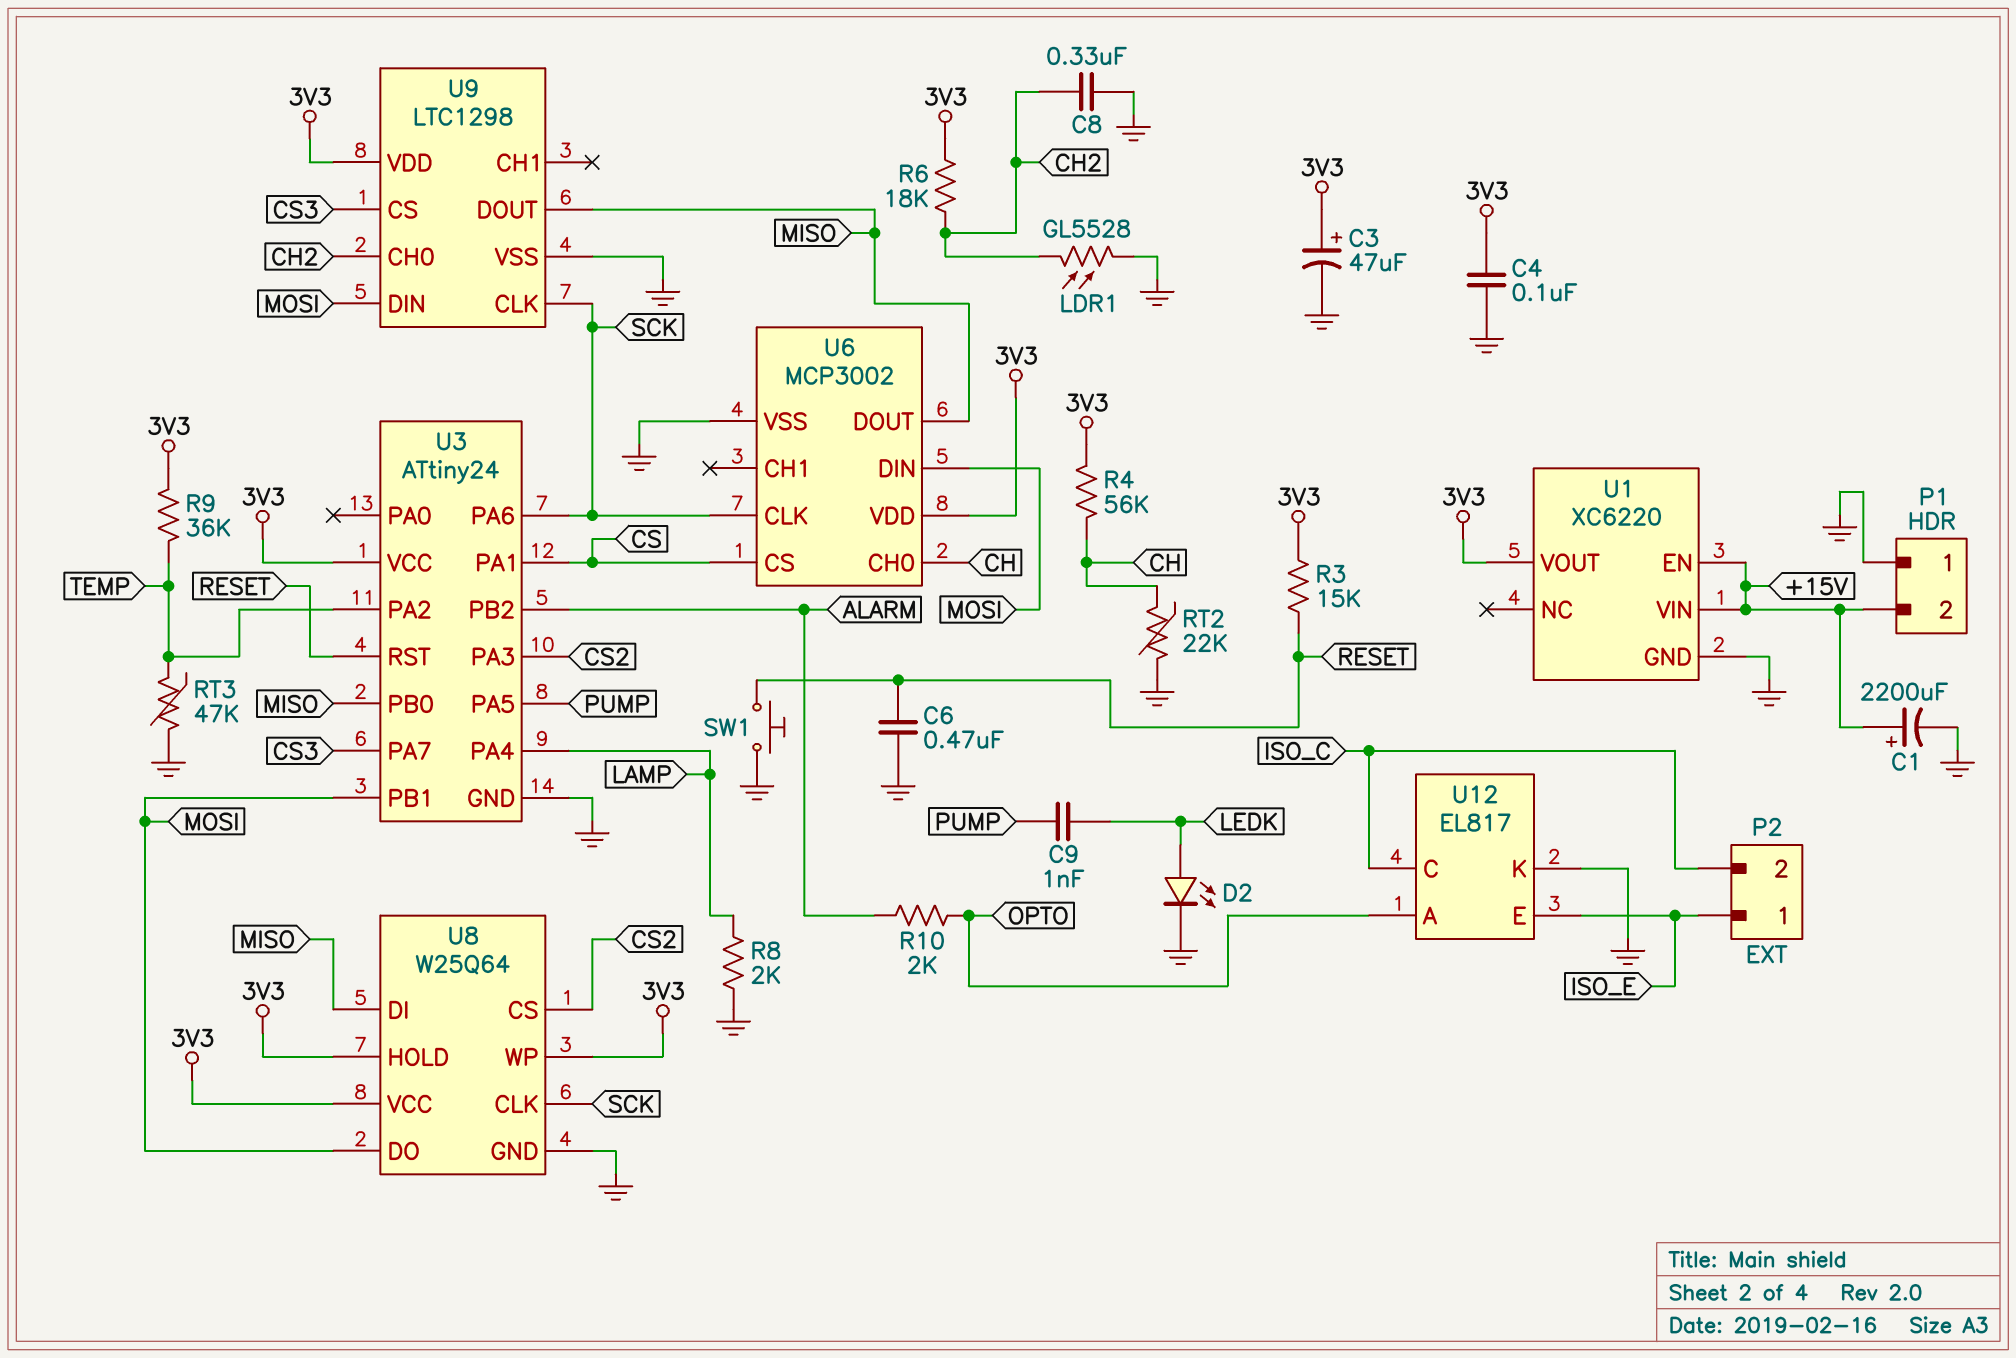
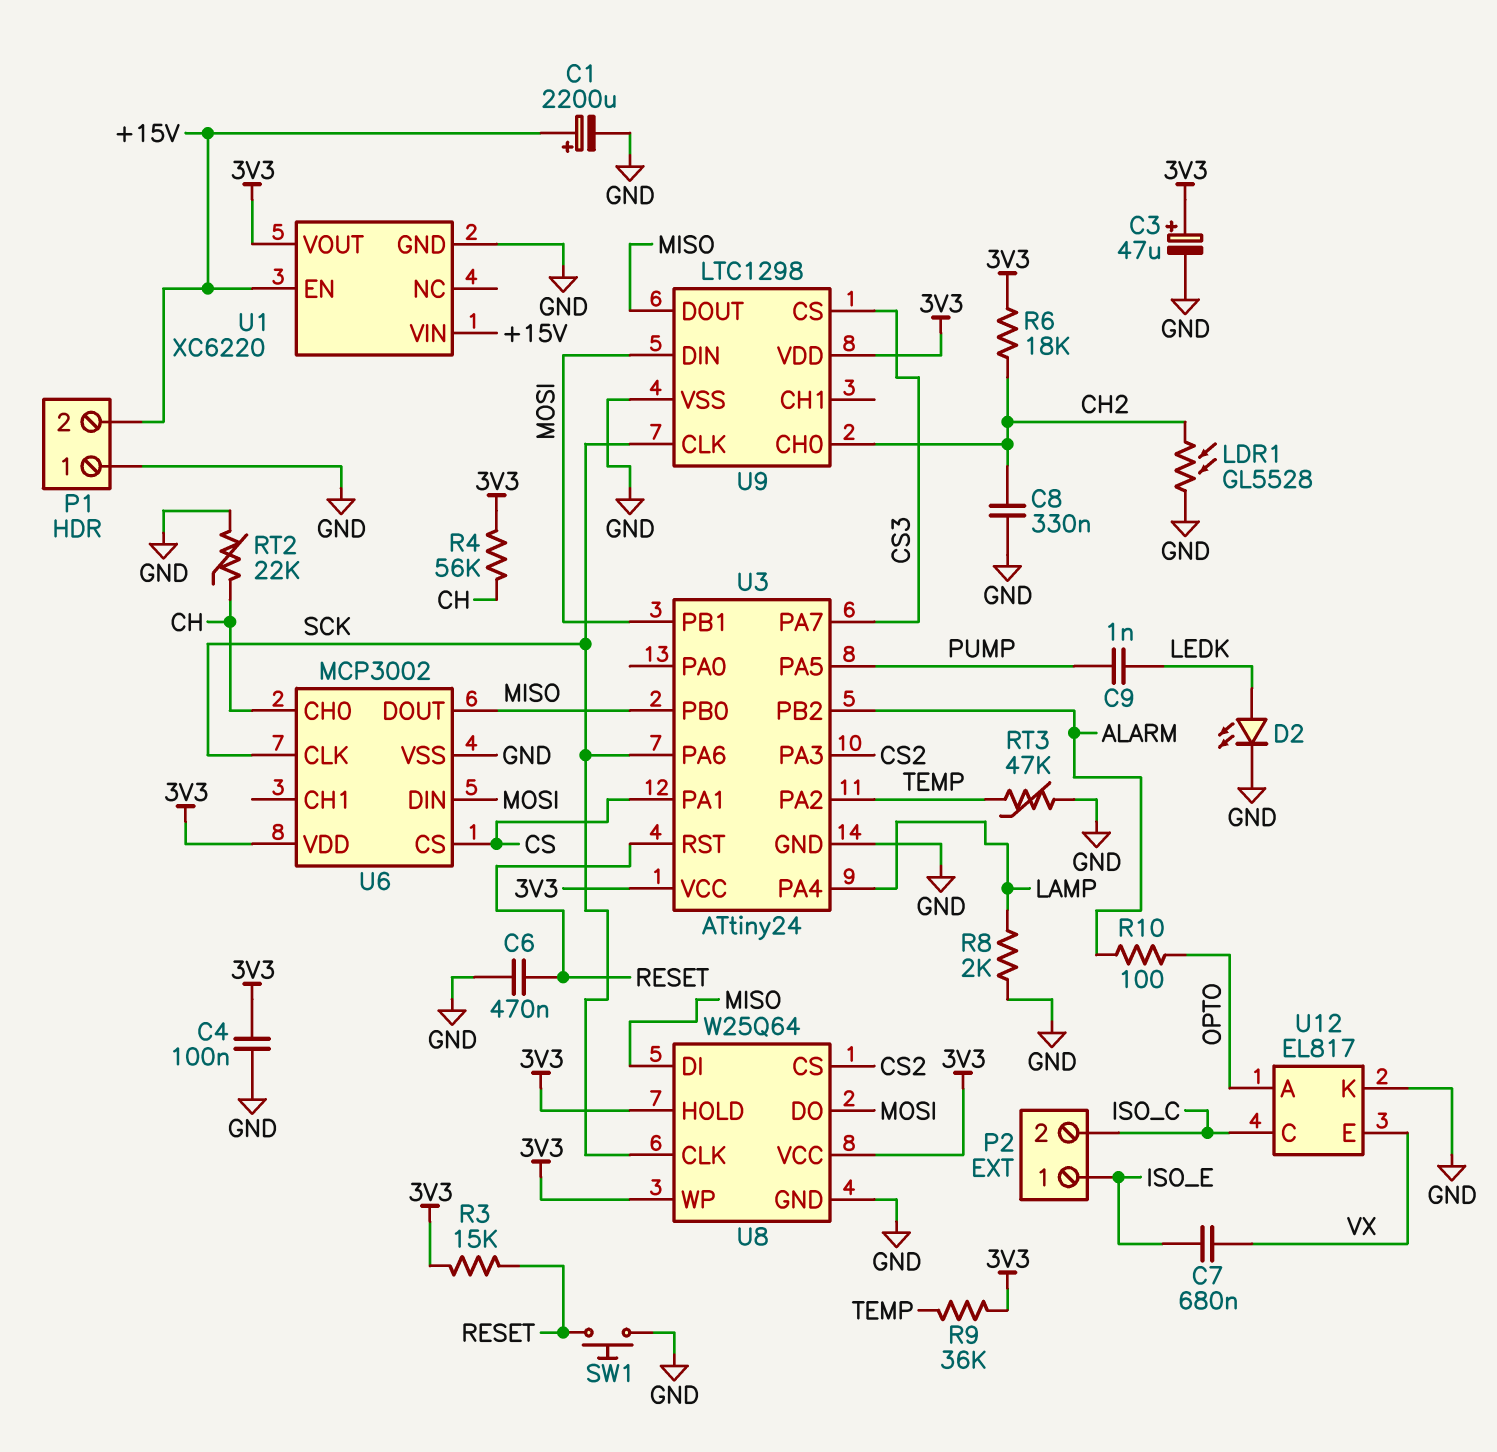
C7: none -> 680nF (ISO_E, VX)
R10: 2k (ALARM, OPTO) -> 100 (ALARM, OPTO)
U12 pin E: ISO_E -> VX

